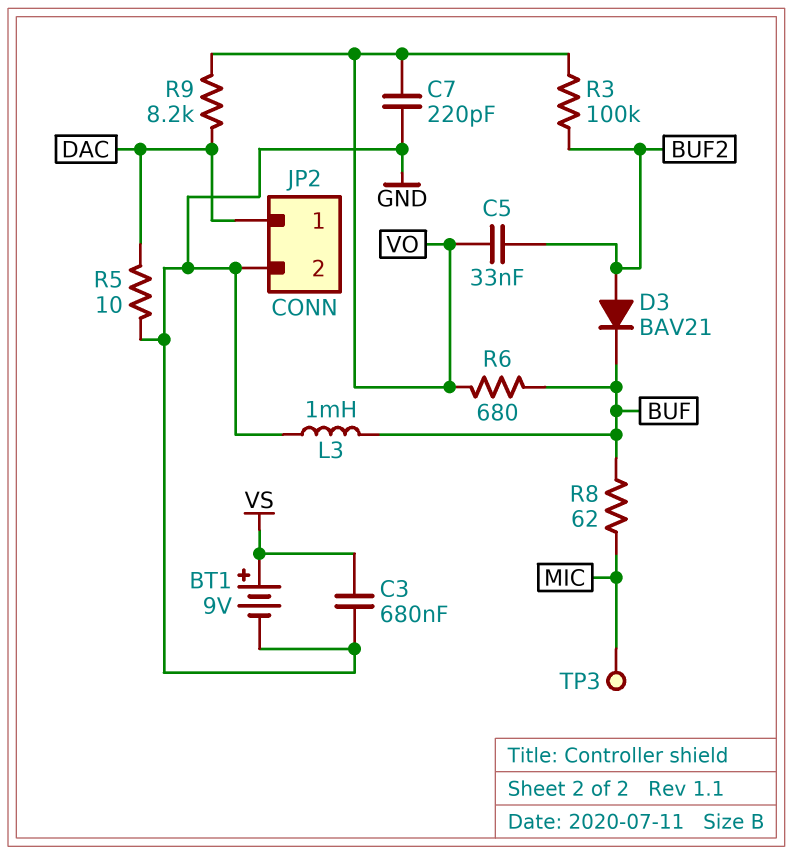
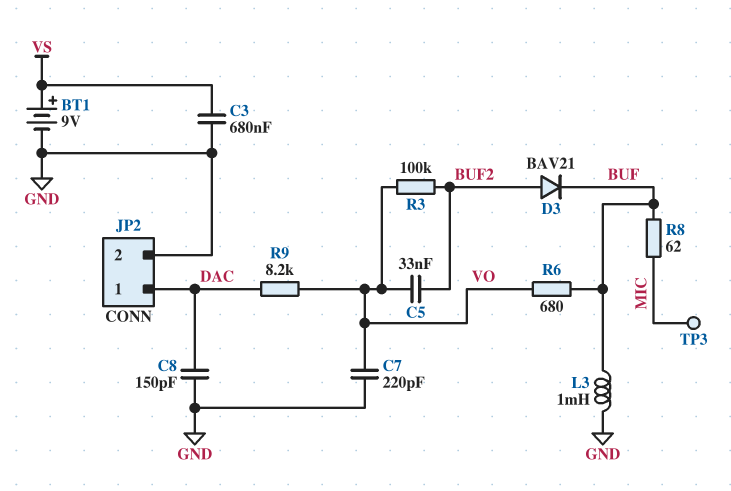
C8: none -> 150pF (DAC, GND)
R5: 10 (DAC, GND) -> none

